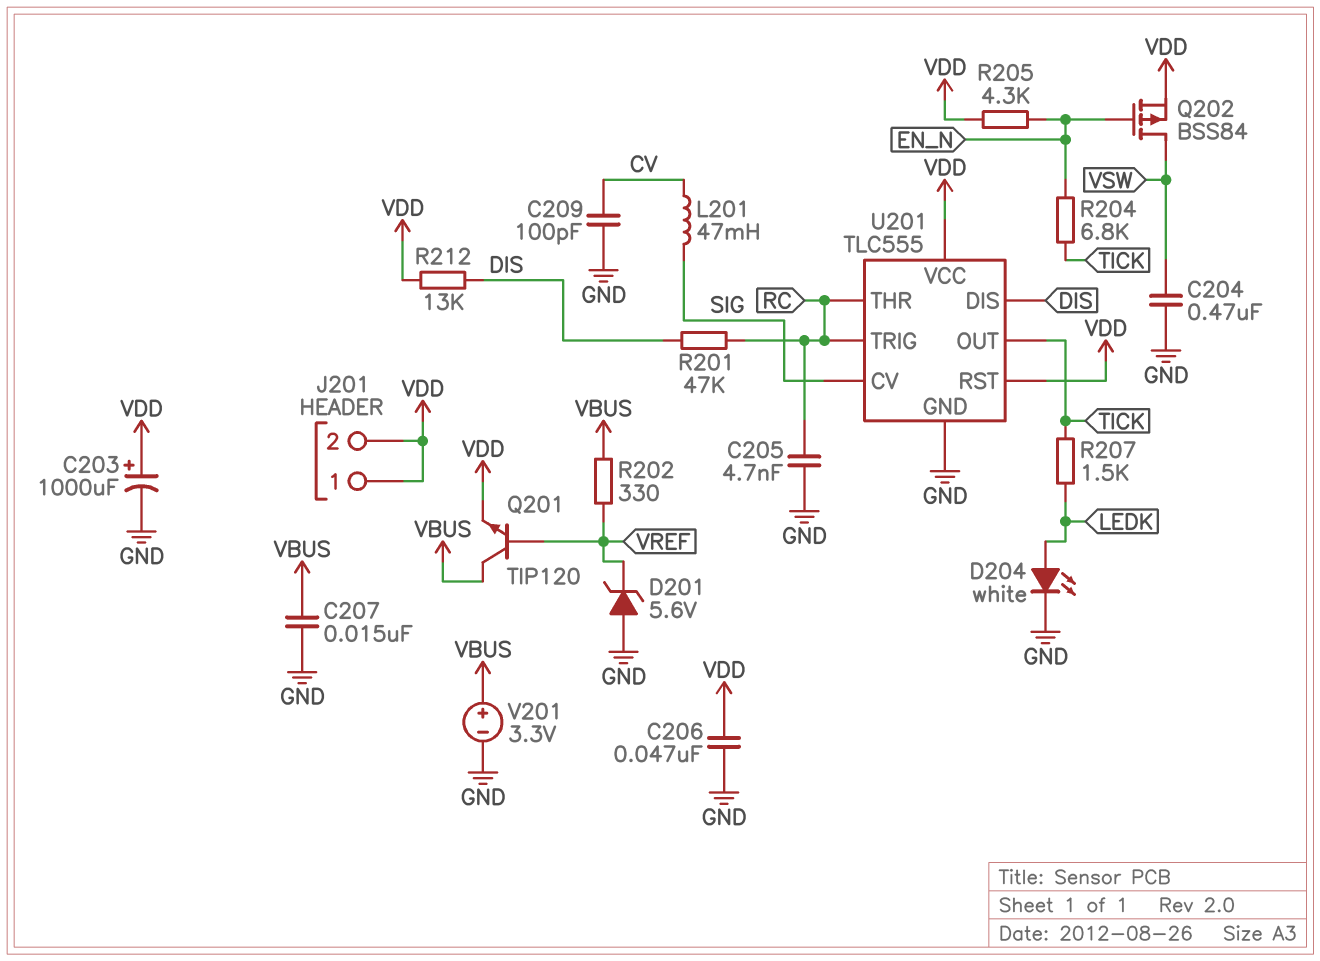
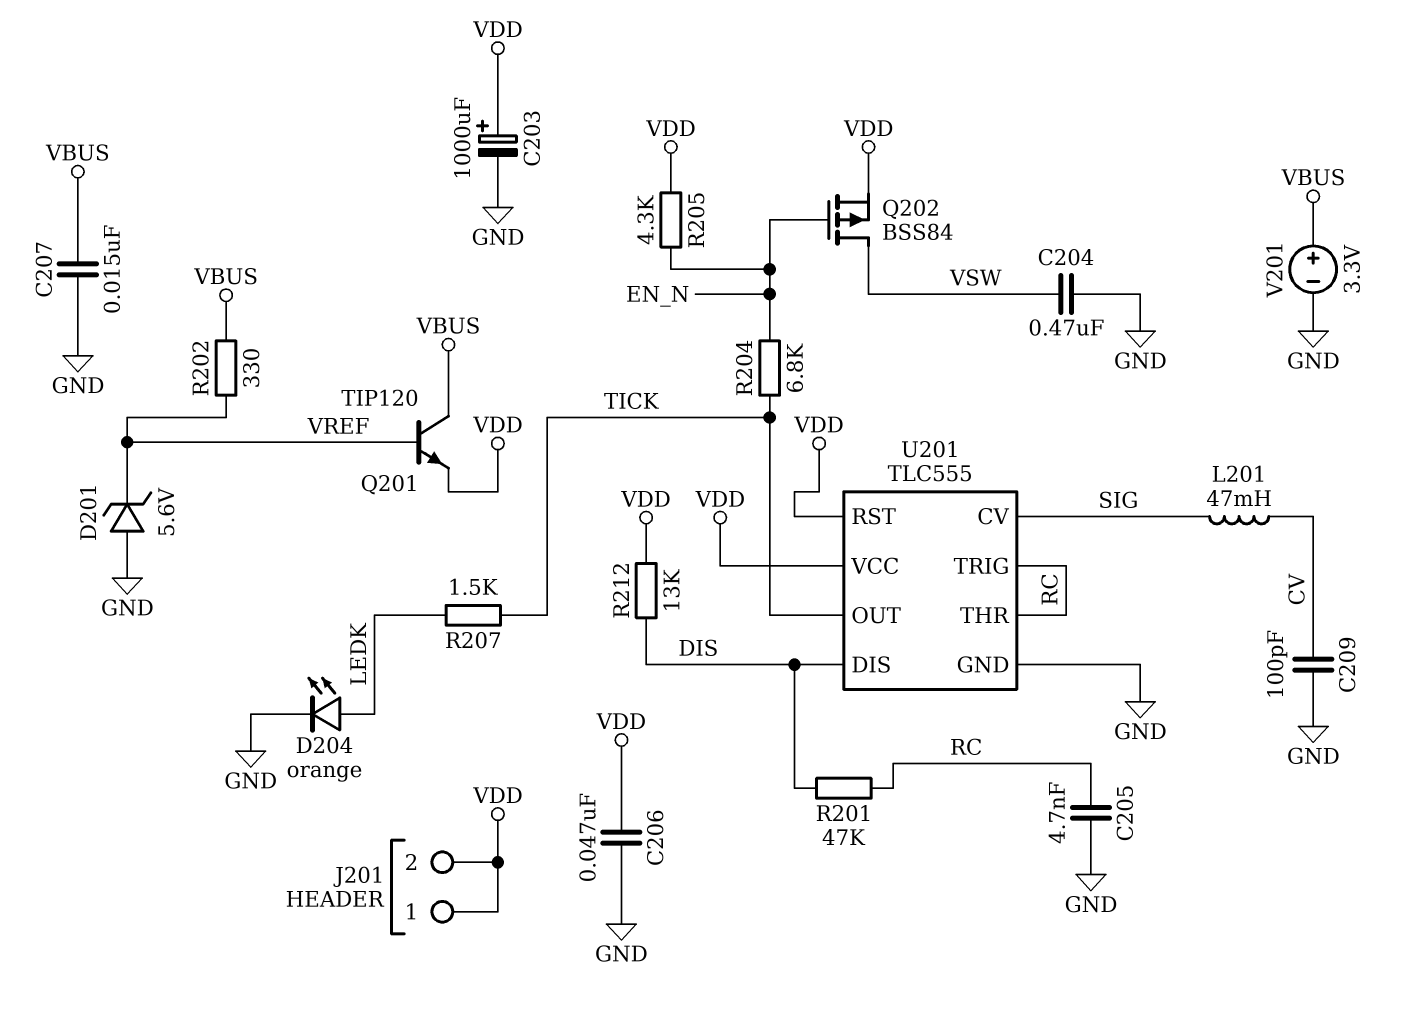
D204: LED white (A LEDK, K GND) -> LED orange (A LEDK, K GND)

